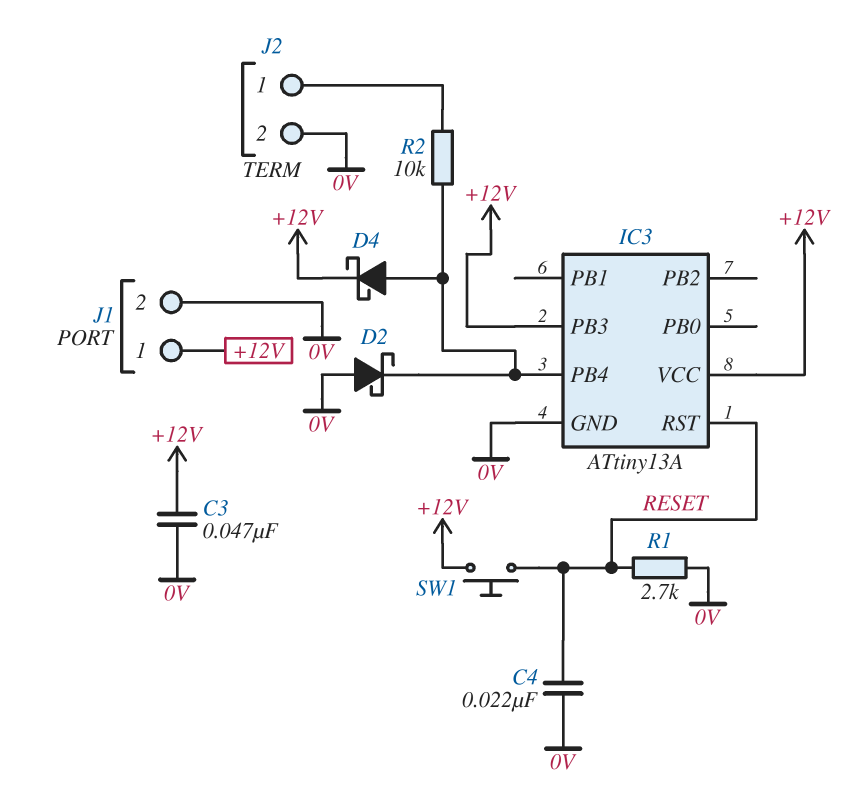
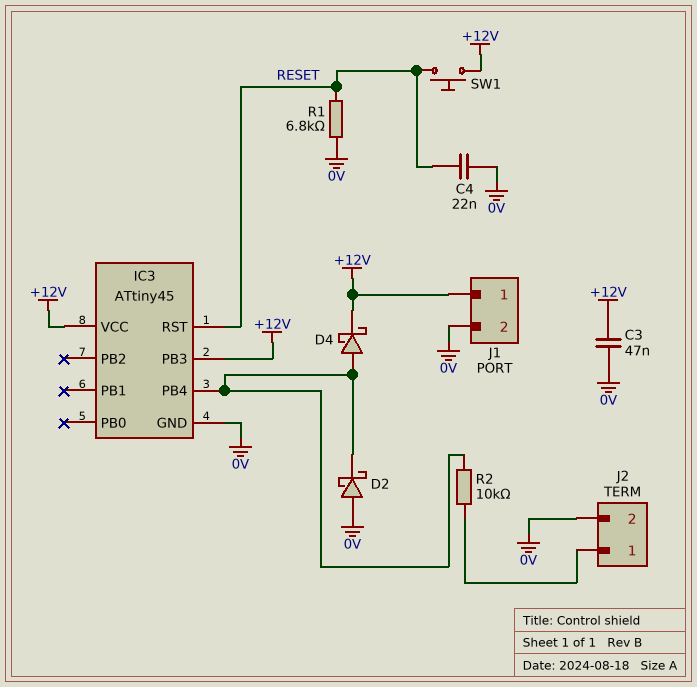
IC3: ATtiny13A -> ATtiny45
R1: 2.7k (0V, RESET) -> 6.8k (0V, RESET)

